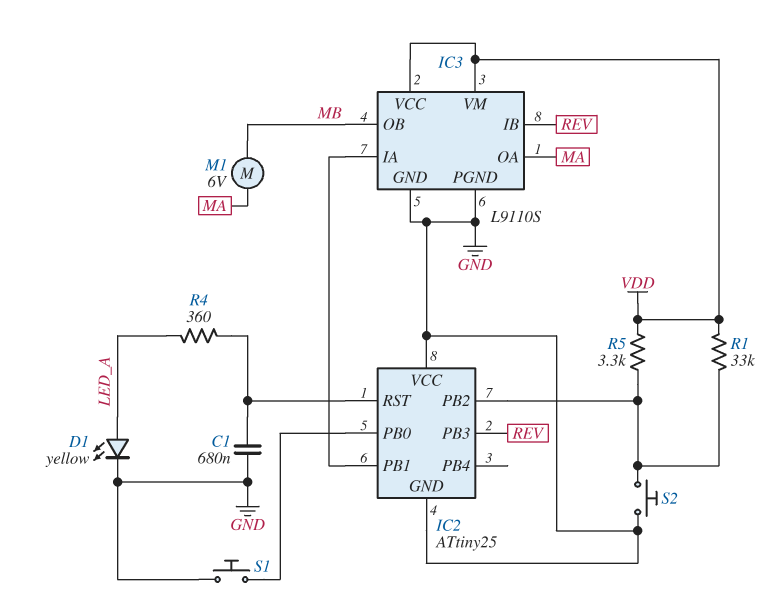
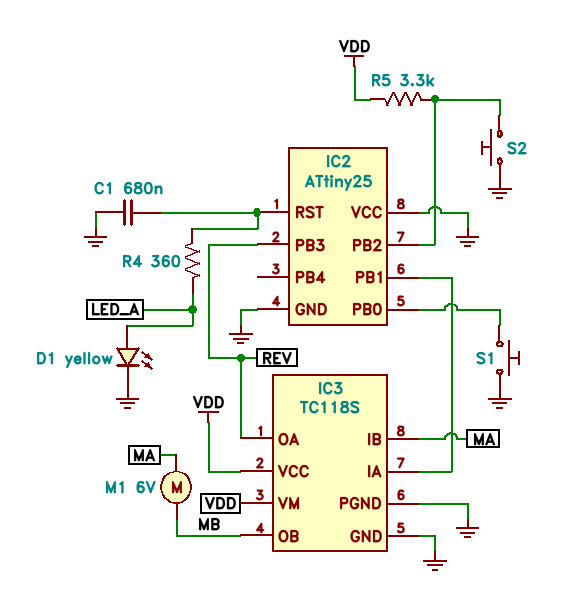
IC3: L9110S -> TC118S
IC3 pin IB: REV -> MA
IC3 pin OA: MA -> REV
R1: 33k (IC2/PB2, VDD) -> none

